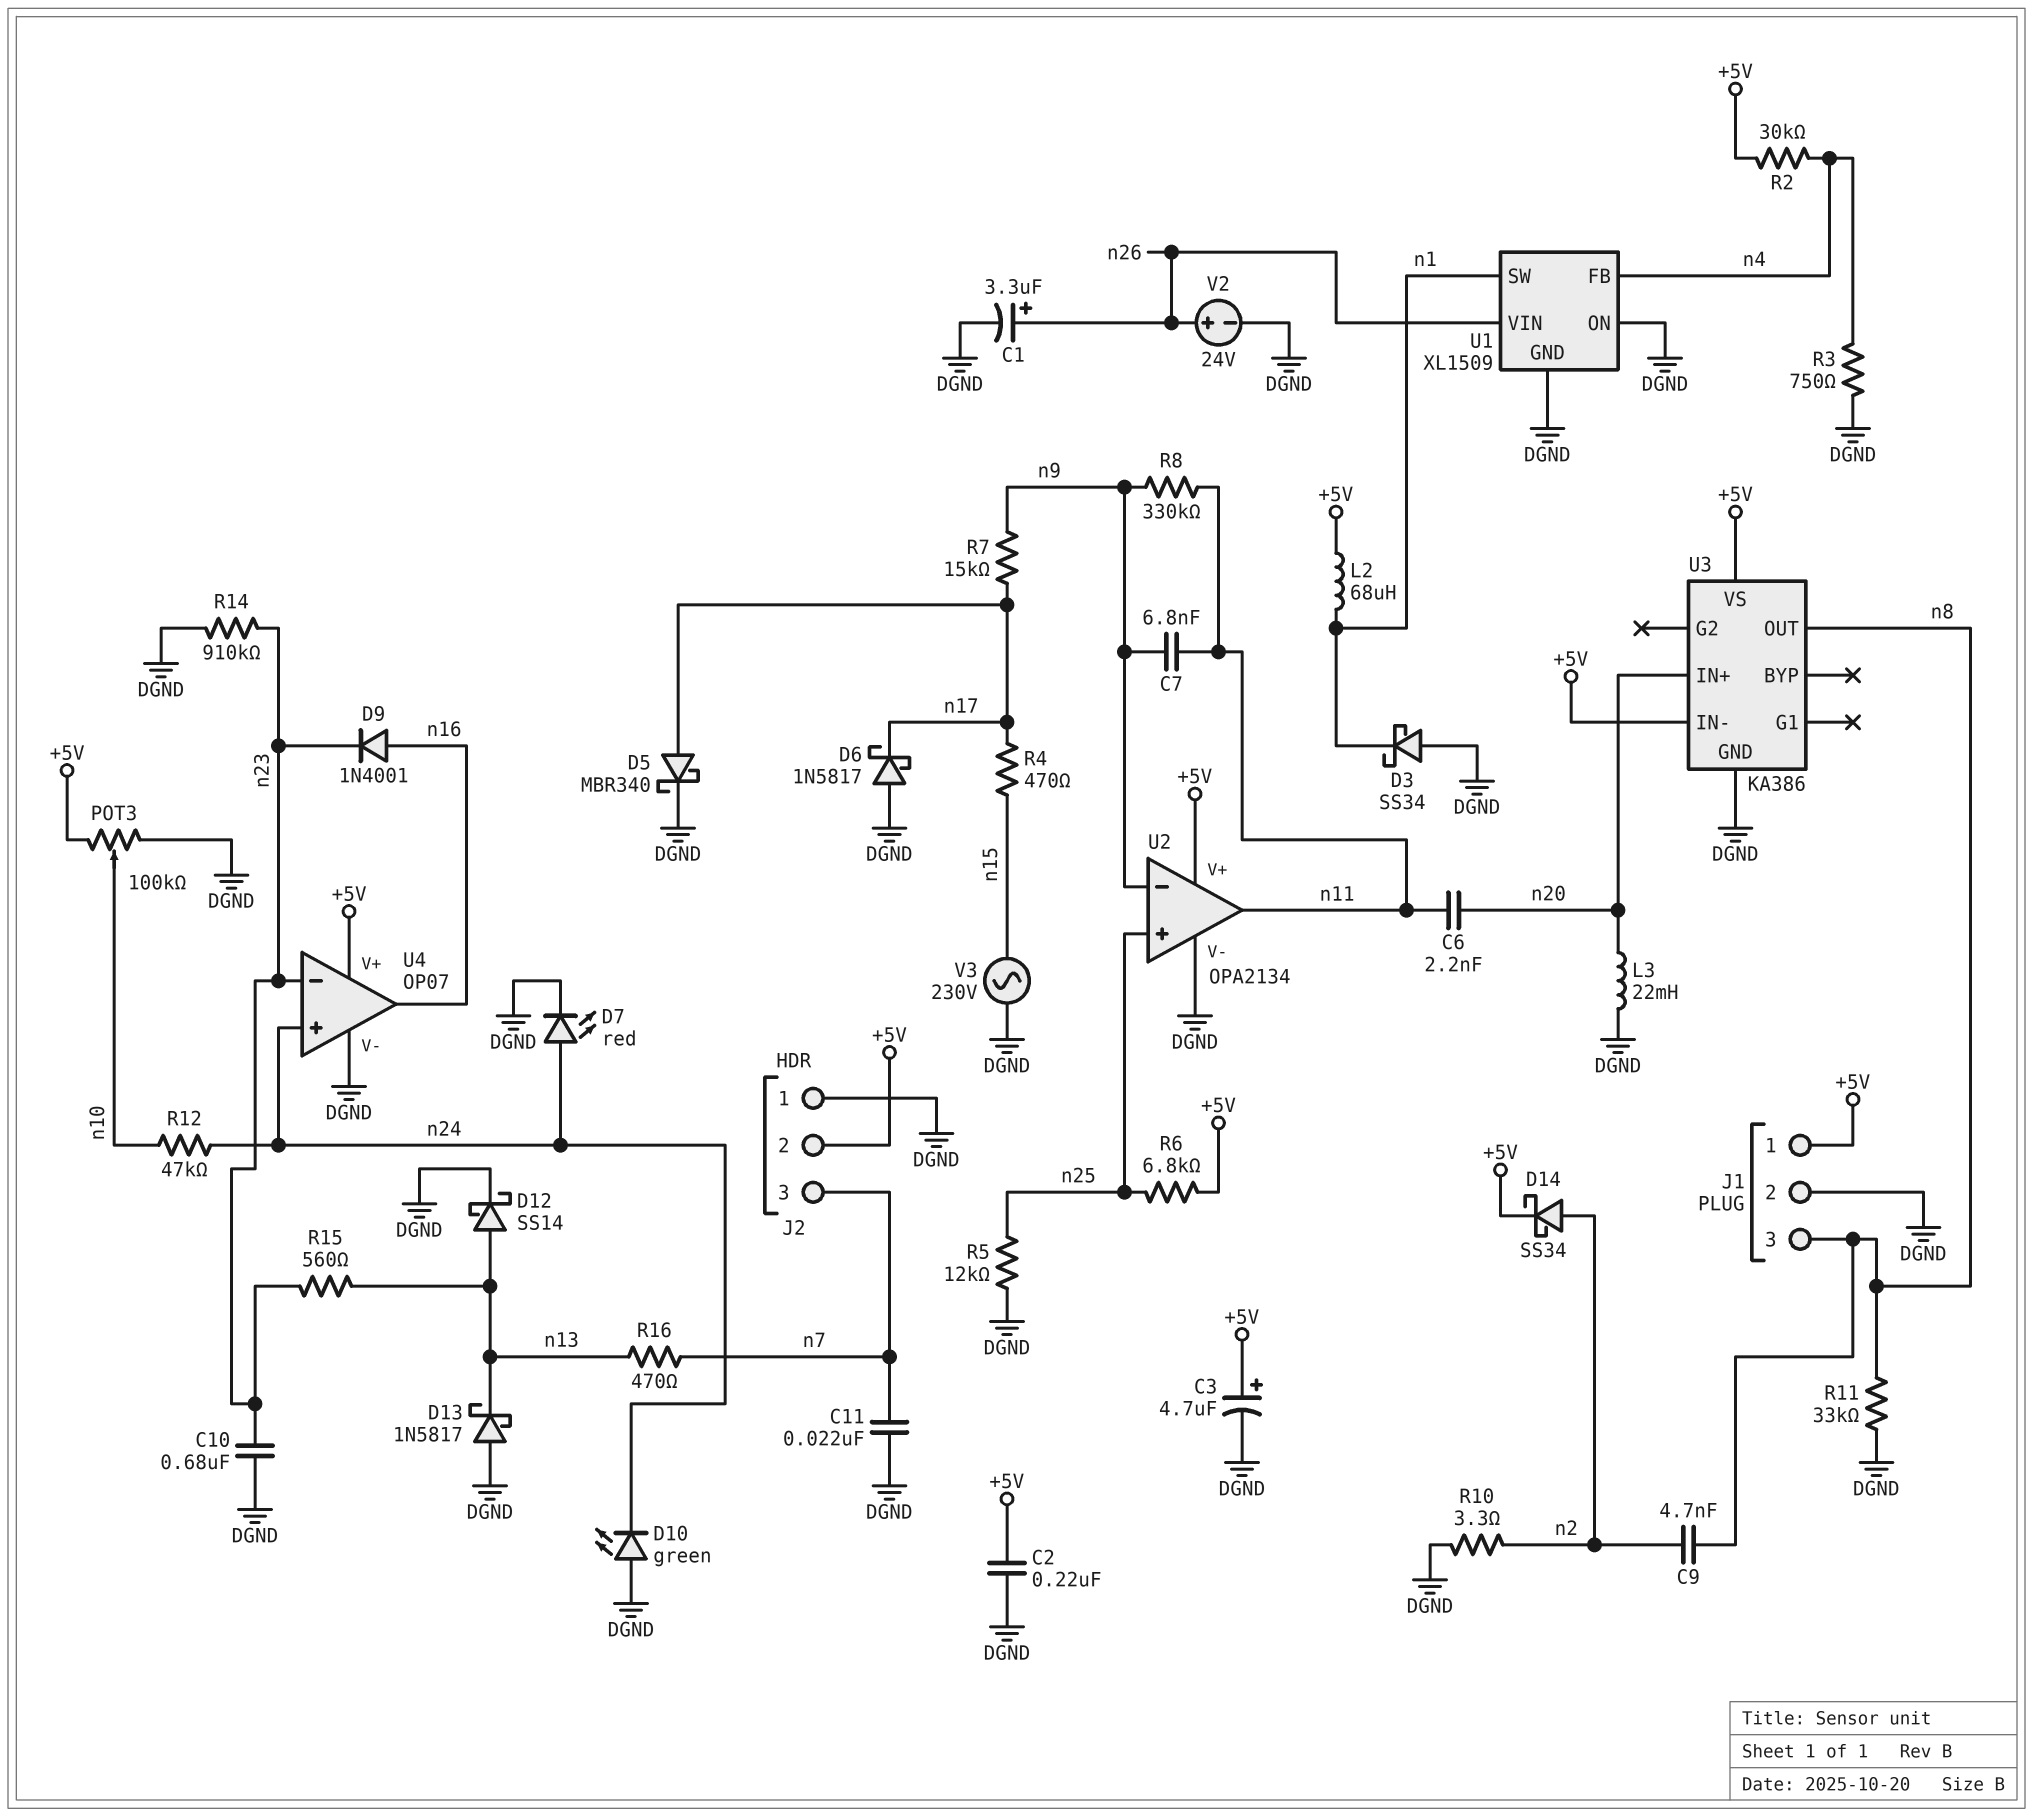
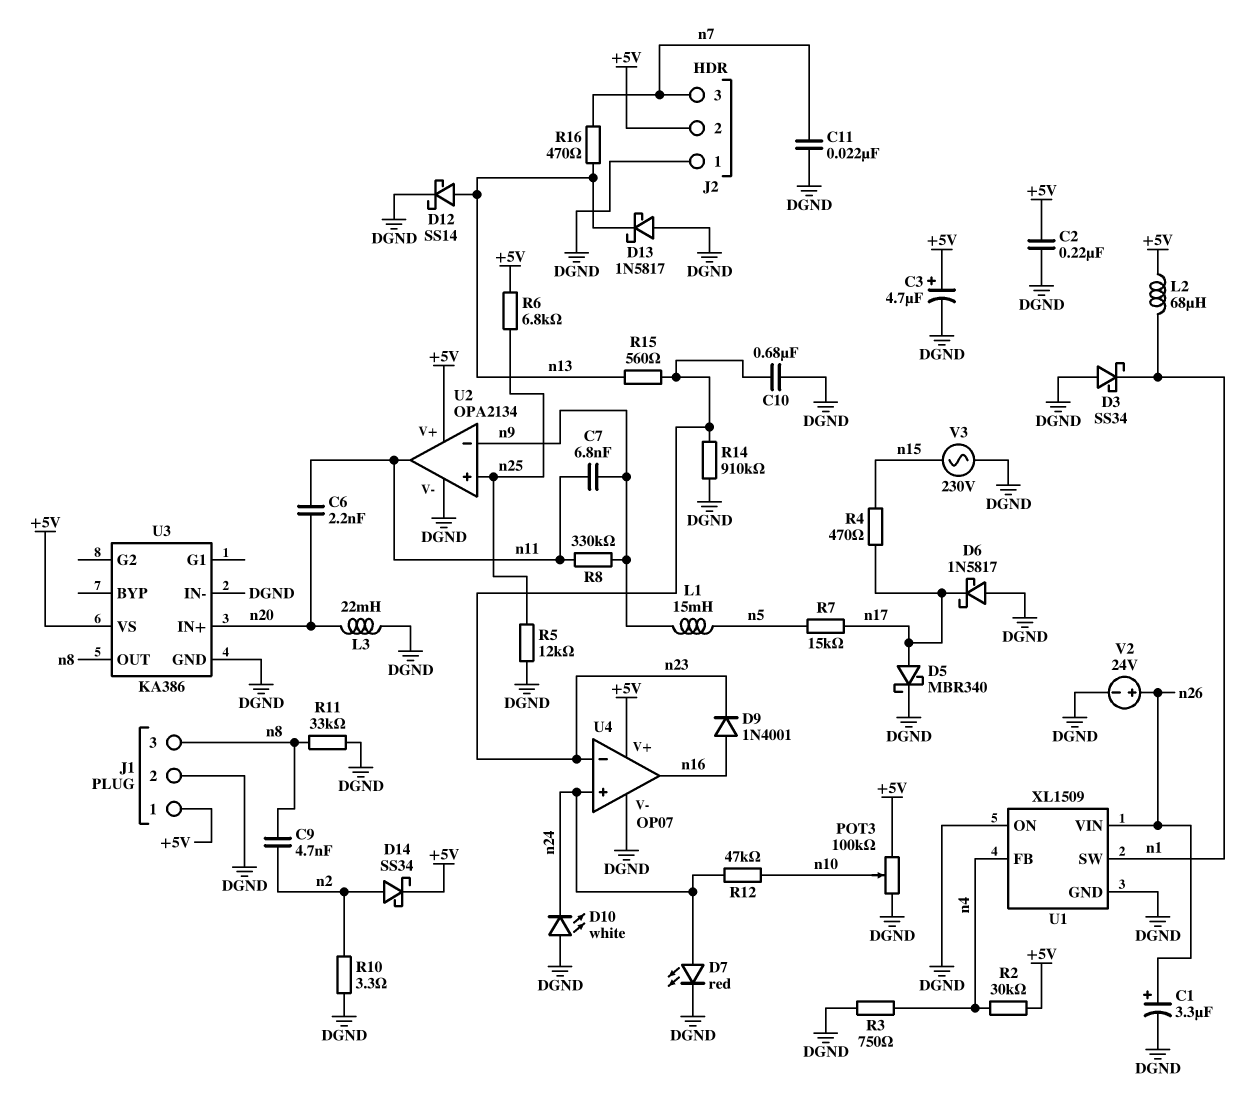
D10: LED green (A DGND, K n24) -> LED white (A DGND, K n24)
L1: none -> 15mH (n5, n9)
R7: 15k (n9, n17) -> 15k (n5, n17)
U3 pin IN-: +5V -> DGND

